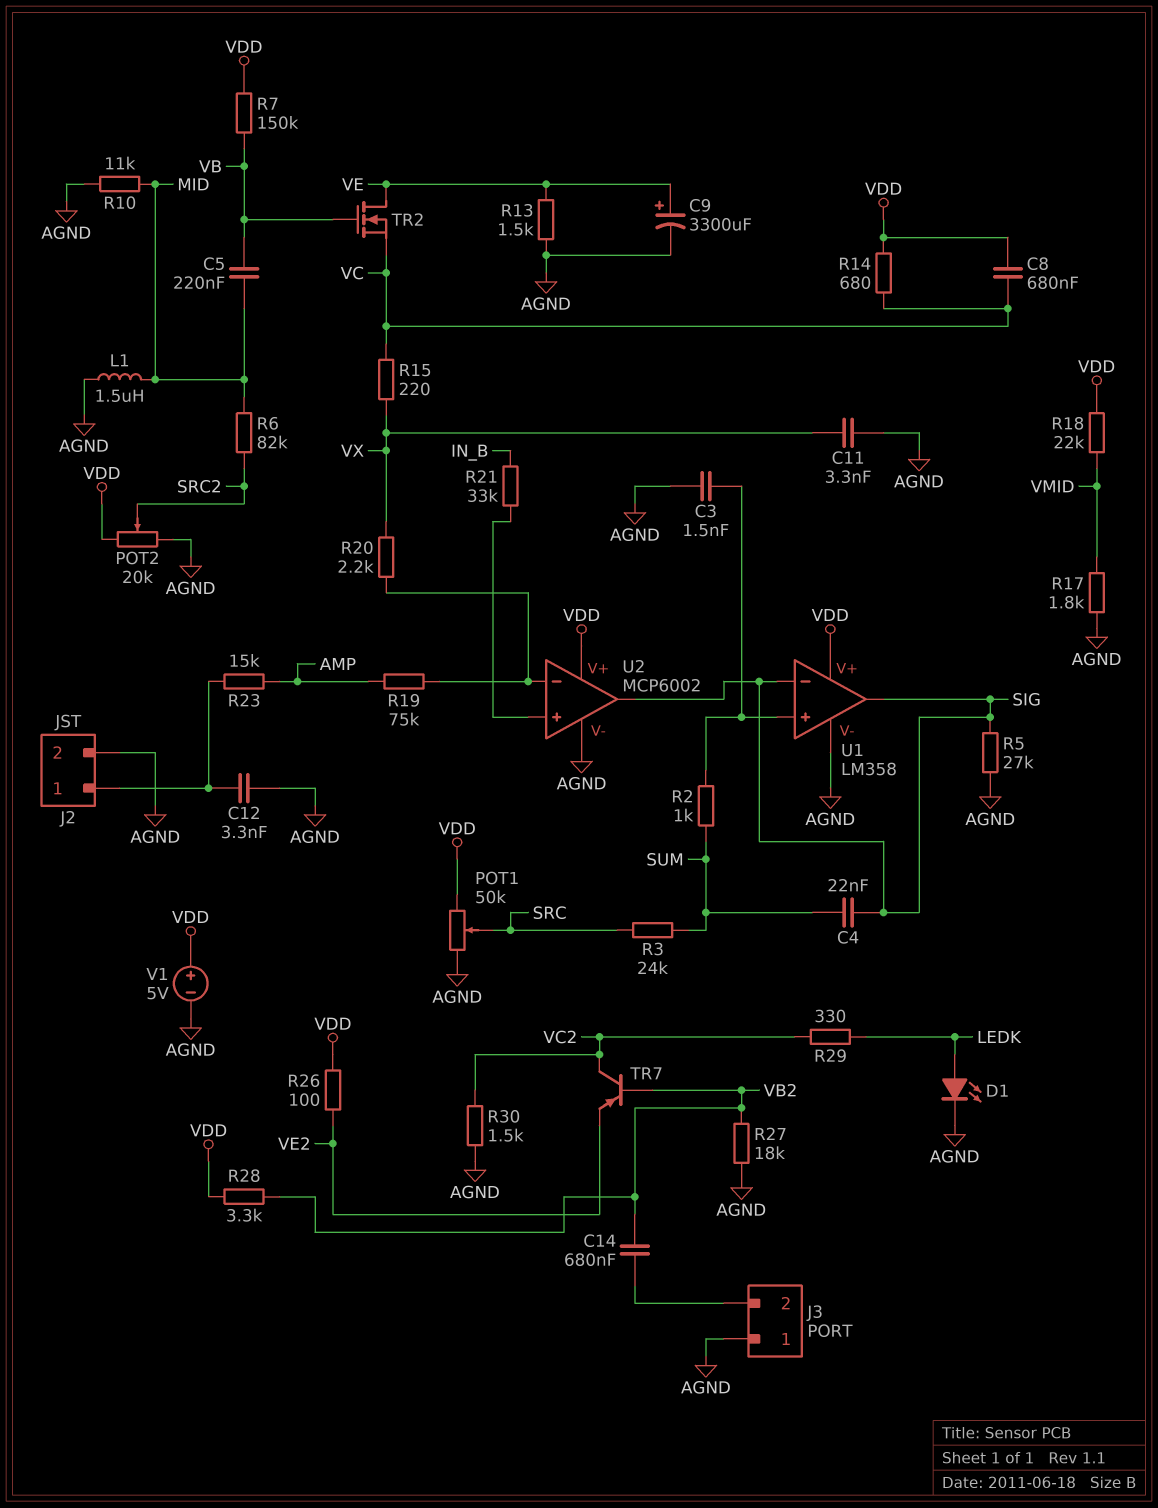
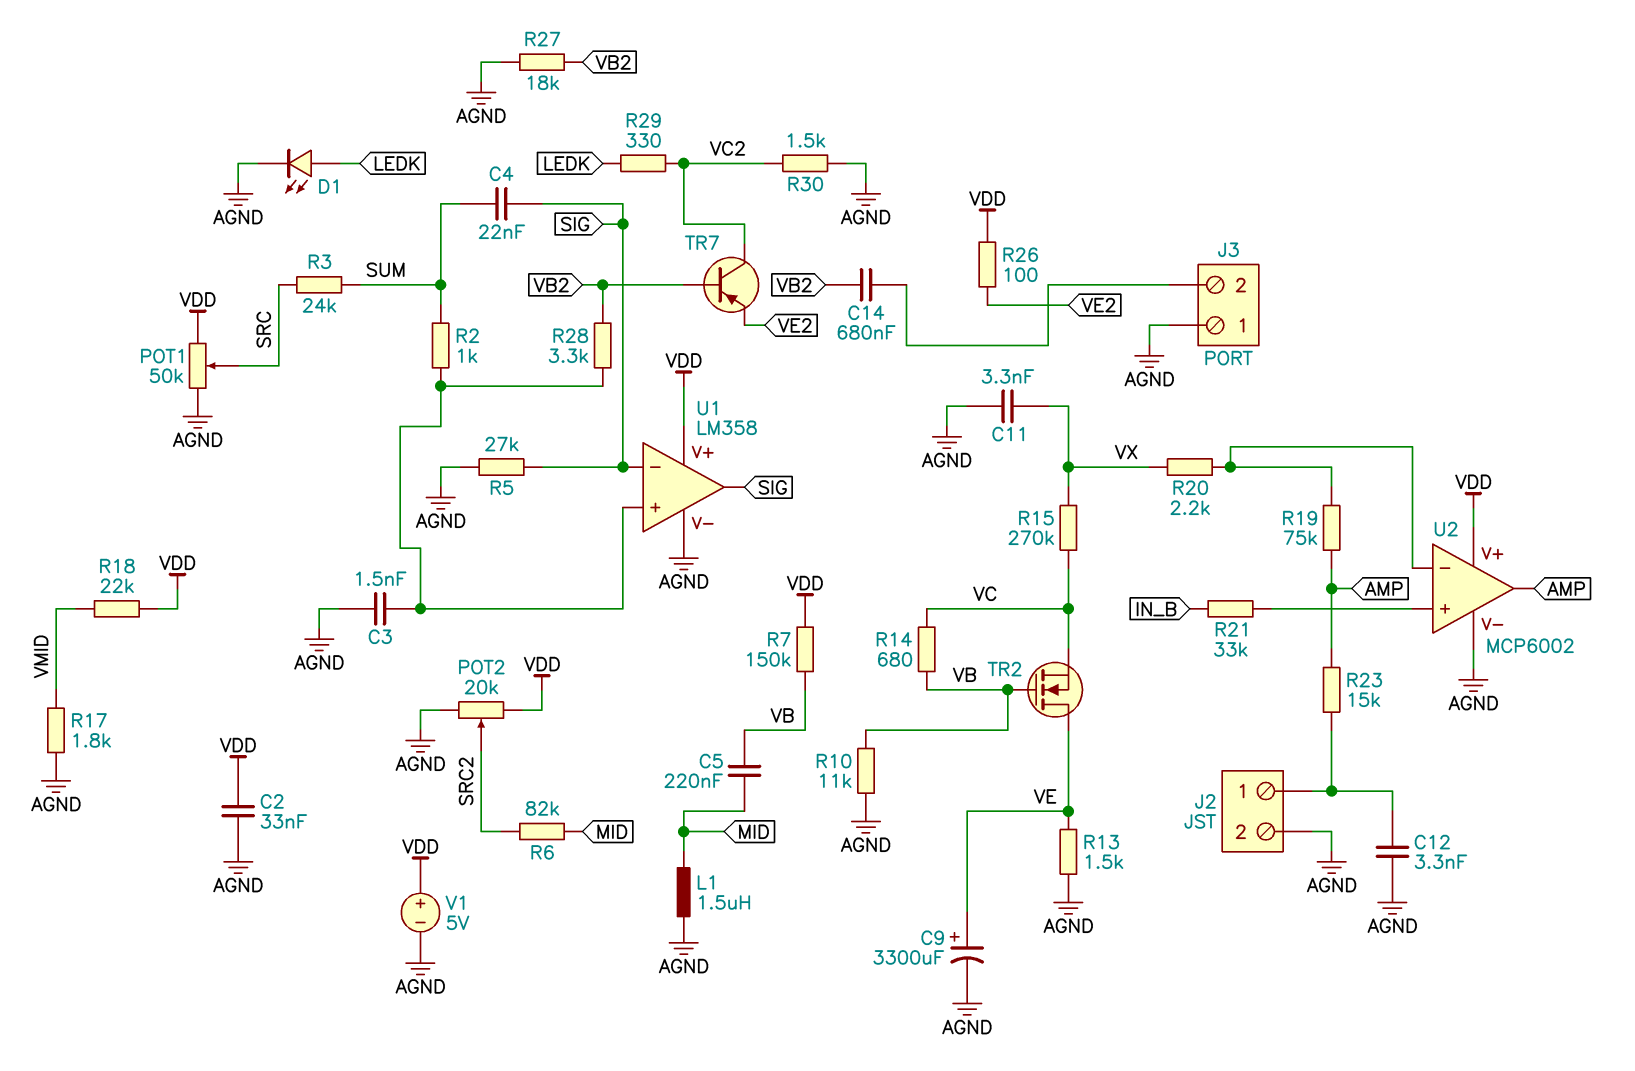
C2: none -> 33nF (AGND, VDD)
C8: 680nF (VC, VDD) -> none
R10: 11k (AGND, MID) -> 11k (AGND, VB)
R14: 680 (VC, VDD) -> 680 (VB, VC)
R15: 220 (VC, VX) -> 270k (VC, VX)
R28: 3.3k (VB2, VDD) -> 3.3k (U1/in+, VB2)
U2 pin out: SIG -> AMP

